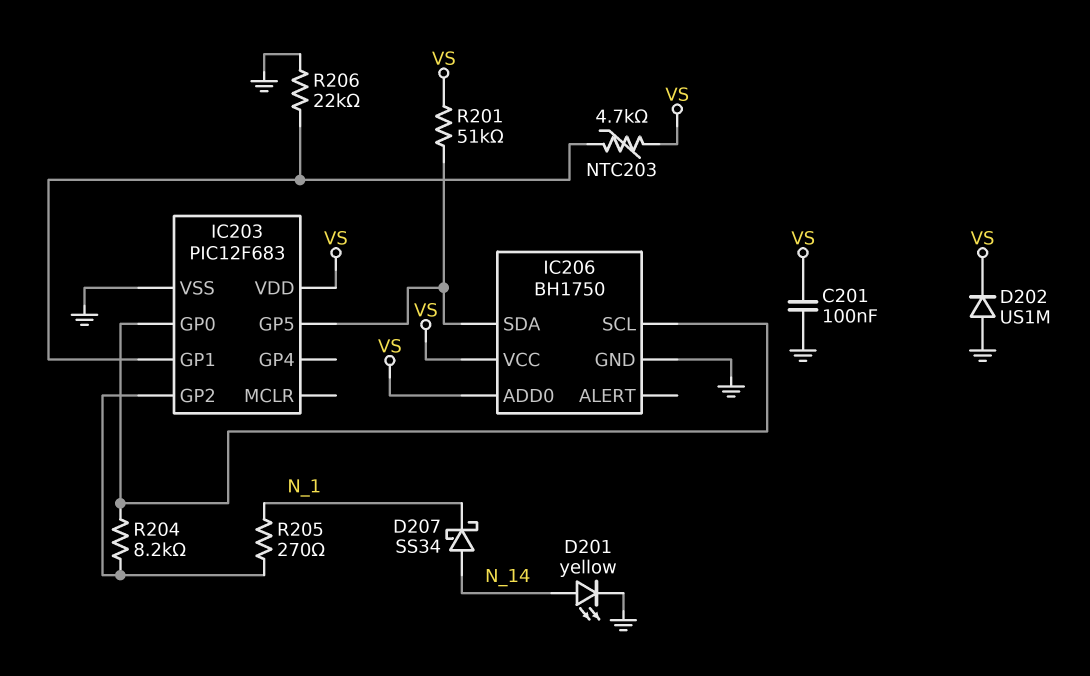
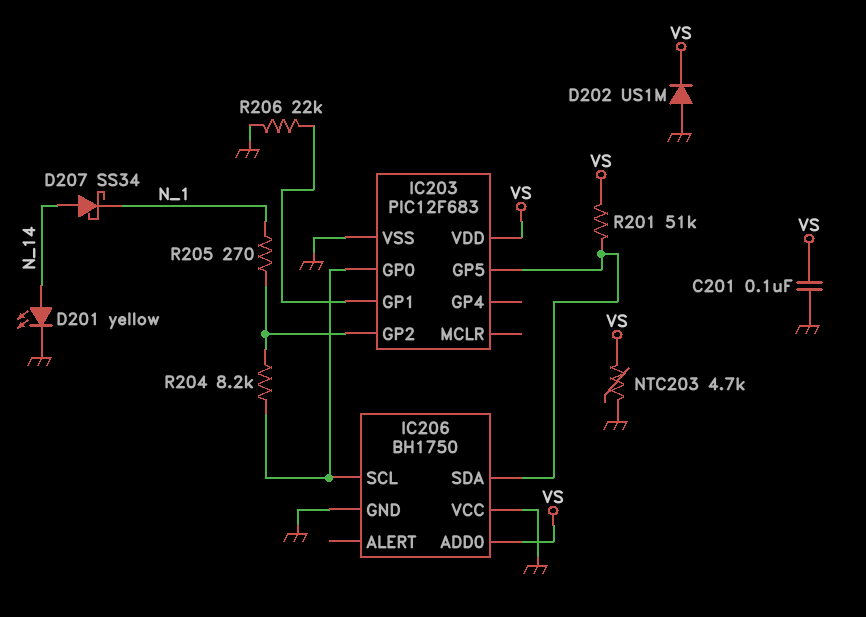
IC206 pin VCC: VS -> GND
NTC203: 4.7k (IC203/GP1, VS) -> 4.7k (GND, VS)

